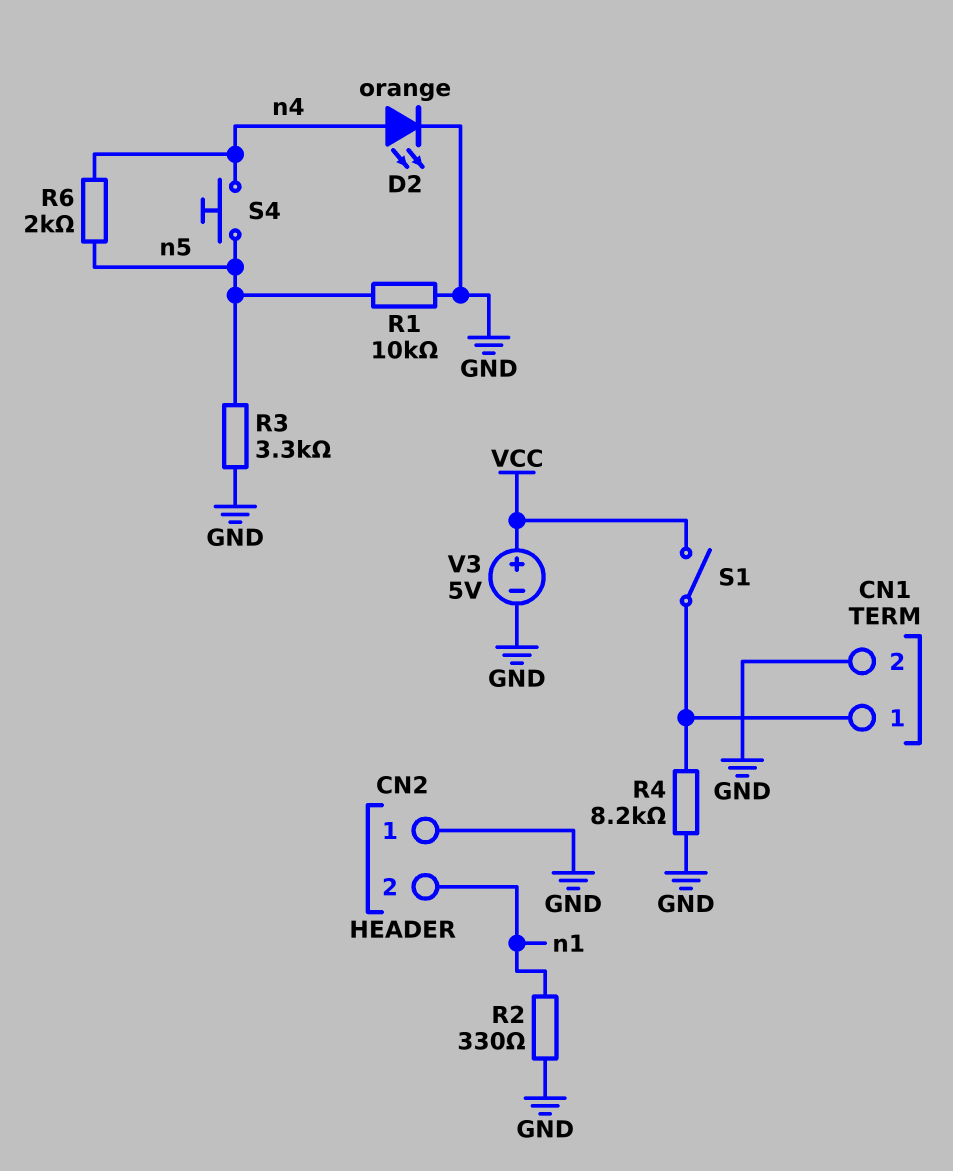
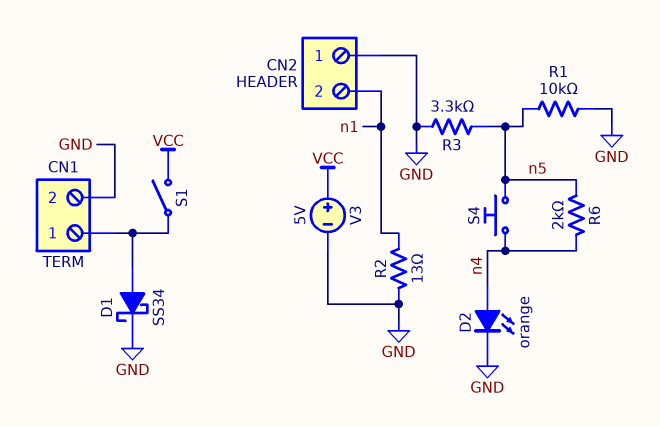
D1: none -> schottky SS34 (A CN1/1, K GND)
R2: 330 (GND, n1) -> 13 (GND, n1)
R4: 8.2k (CN1/1, GND) -> none

